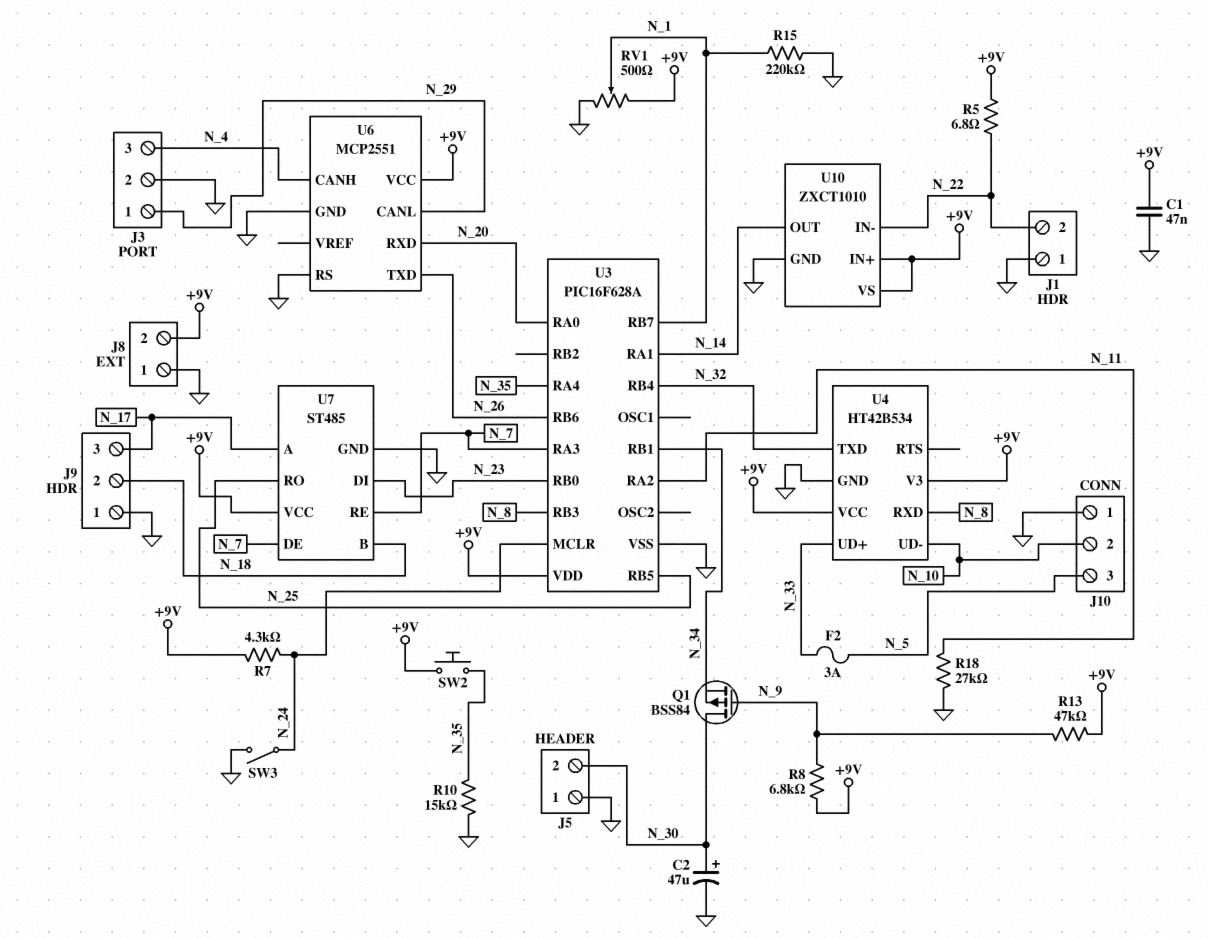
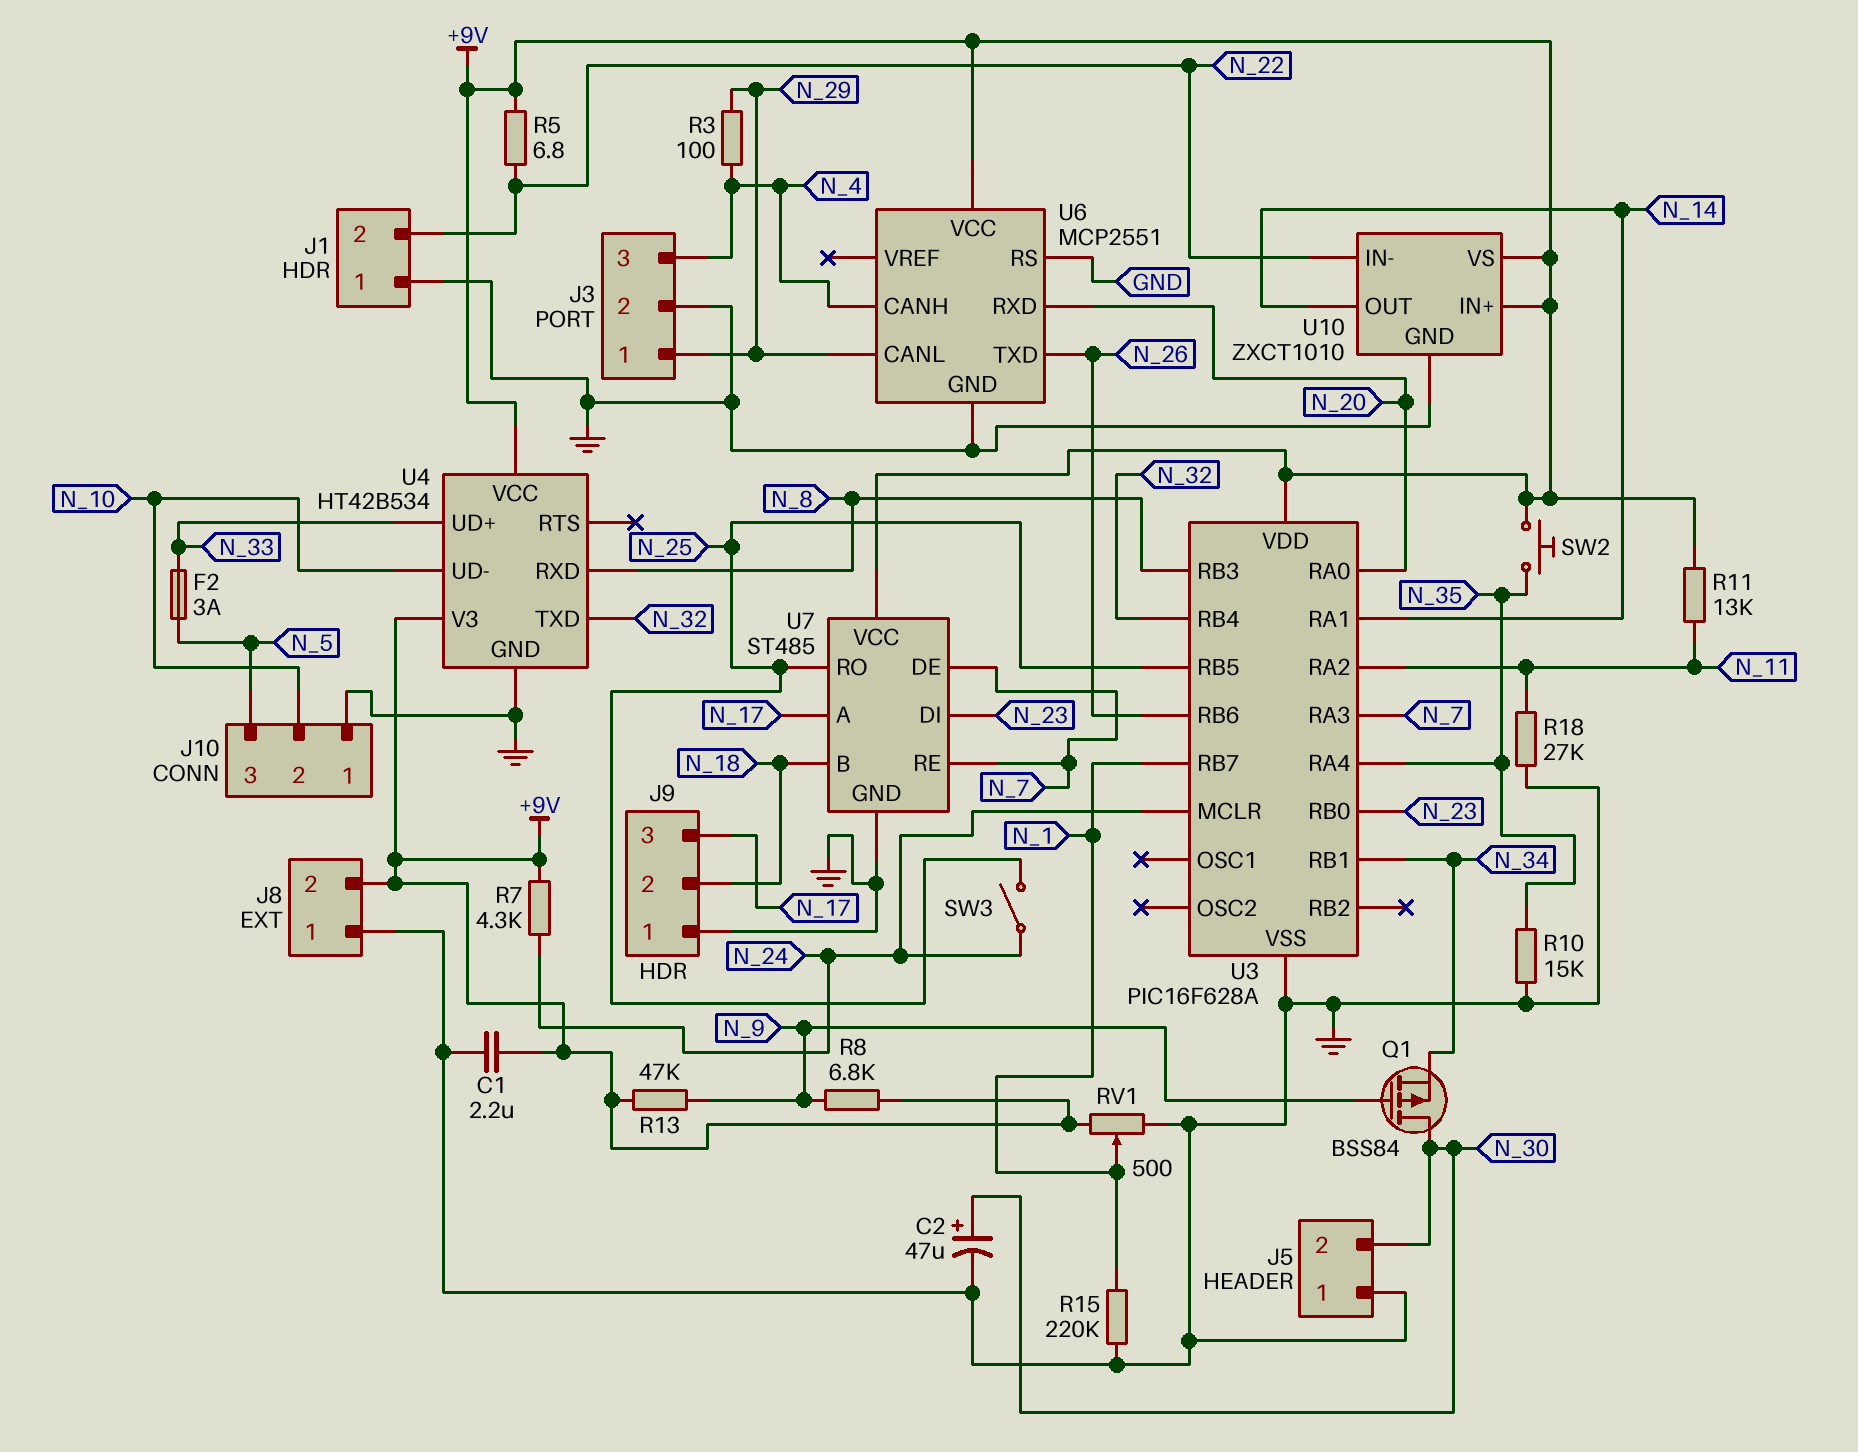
C1: 47nF (+9V, GND) -> 2.2uF (+9V, GND)
R3: none -> 100 (N_4, N_29)
R11: none -> 13k (+9V, N_11)
SW3: switch (GND, N_24) -> switch (N_24, N_25)

